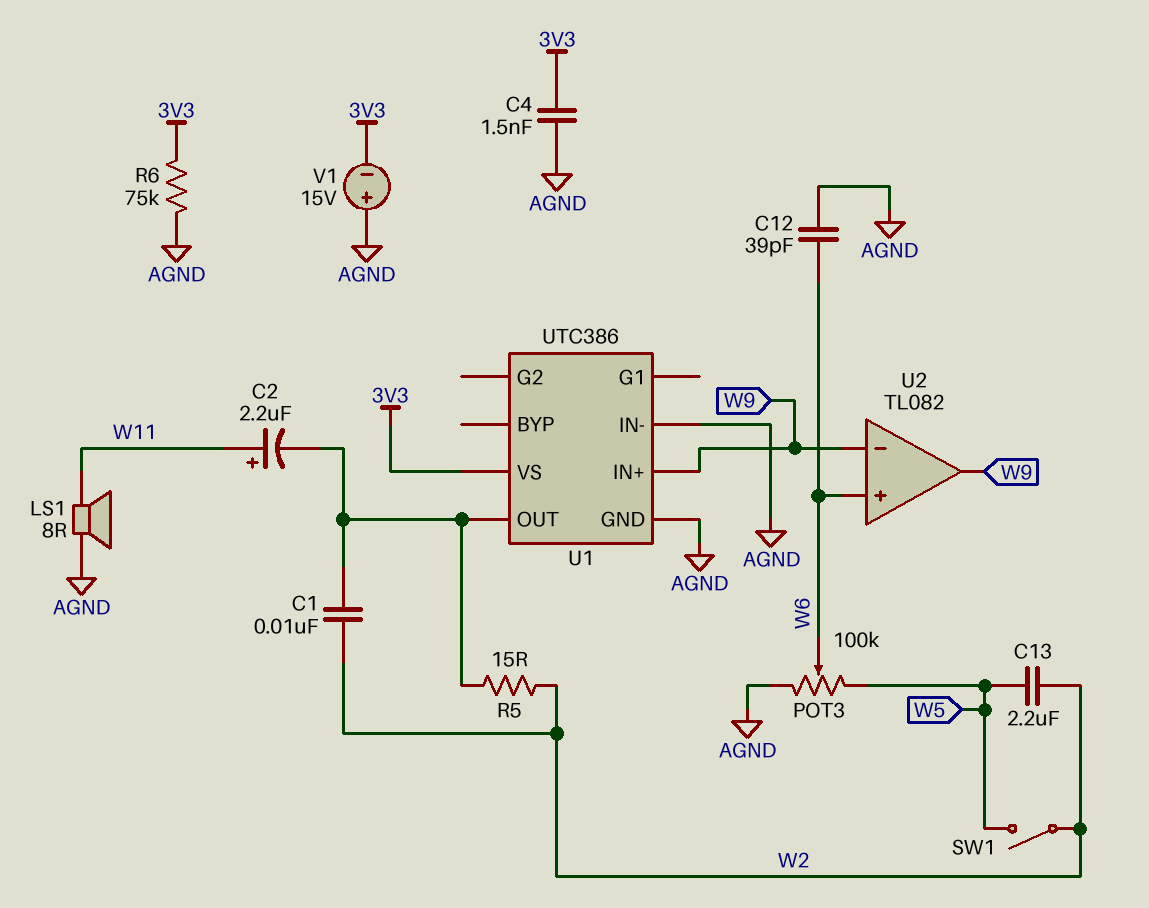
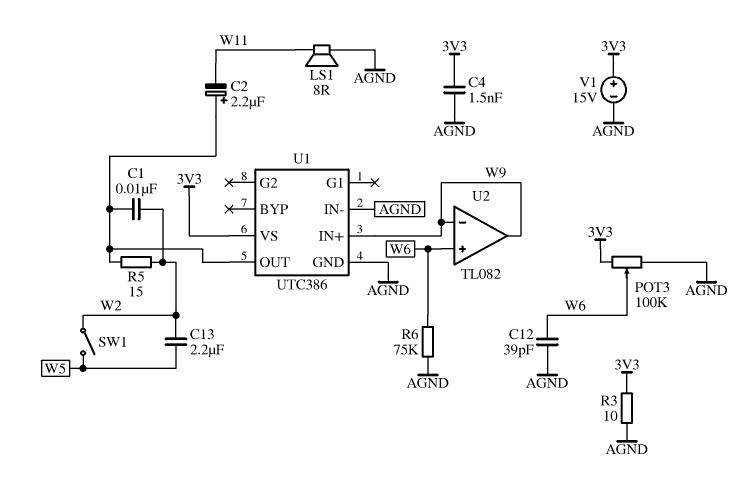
C2: 2.2uF (plus W11, minus U1/OUT) -> 2.2uF (plus U1/OUT, minus W11)
POT3: 100k (AGND, W5, wiper W6) -> 100k (3V3, AGND, wiper W6)
R3: none -> 10 (3V3, AGND)
R6: 75k (3V3, AGND) -> 75k (AGND, W6)
V1: 15V (plus AGND, minus 3V3) -> 15V (plus 3V3, minus AGND)

